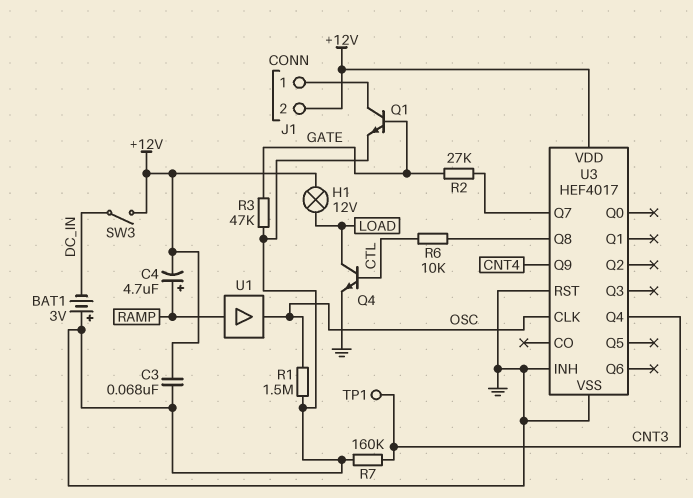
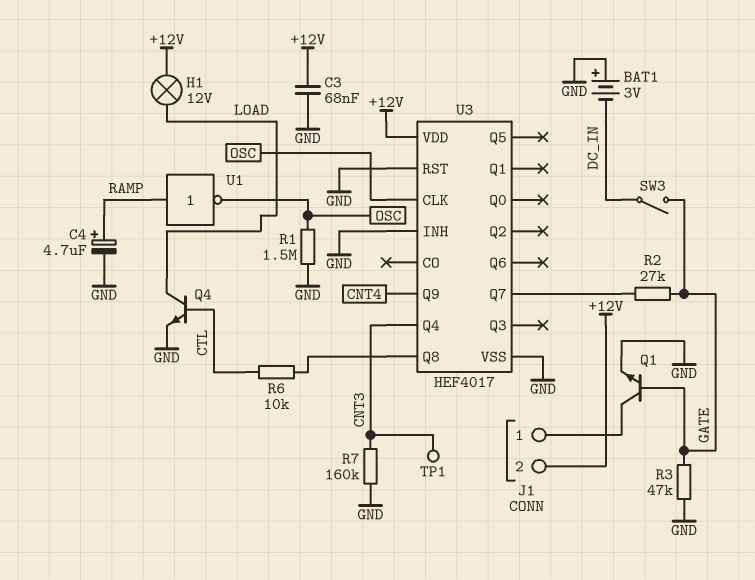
C4: 4.7uF (plus RAMP, minus +12V) -> 4.7uF (plus RAMP, minus GND)
SW3: switch (+12V, DC_IN) -> switch (DC_IN, GATE)
U1: buffer (in RAMP, out OSC) -> NOT (in RAMP, out OSC)

